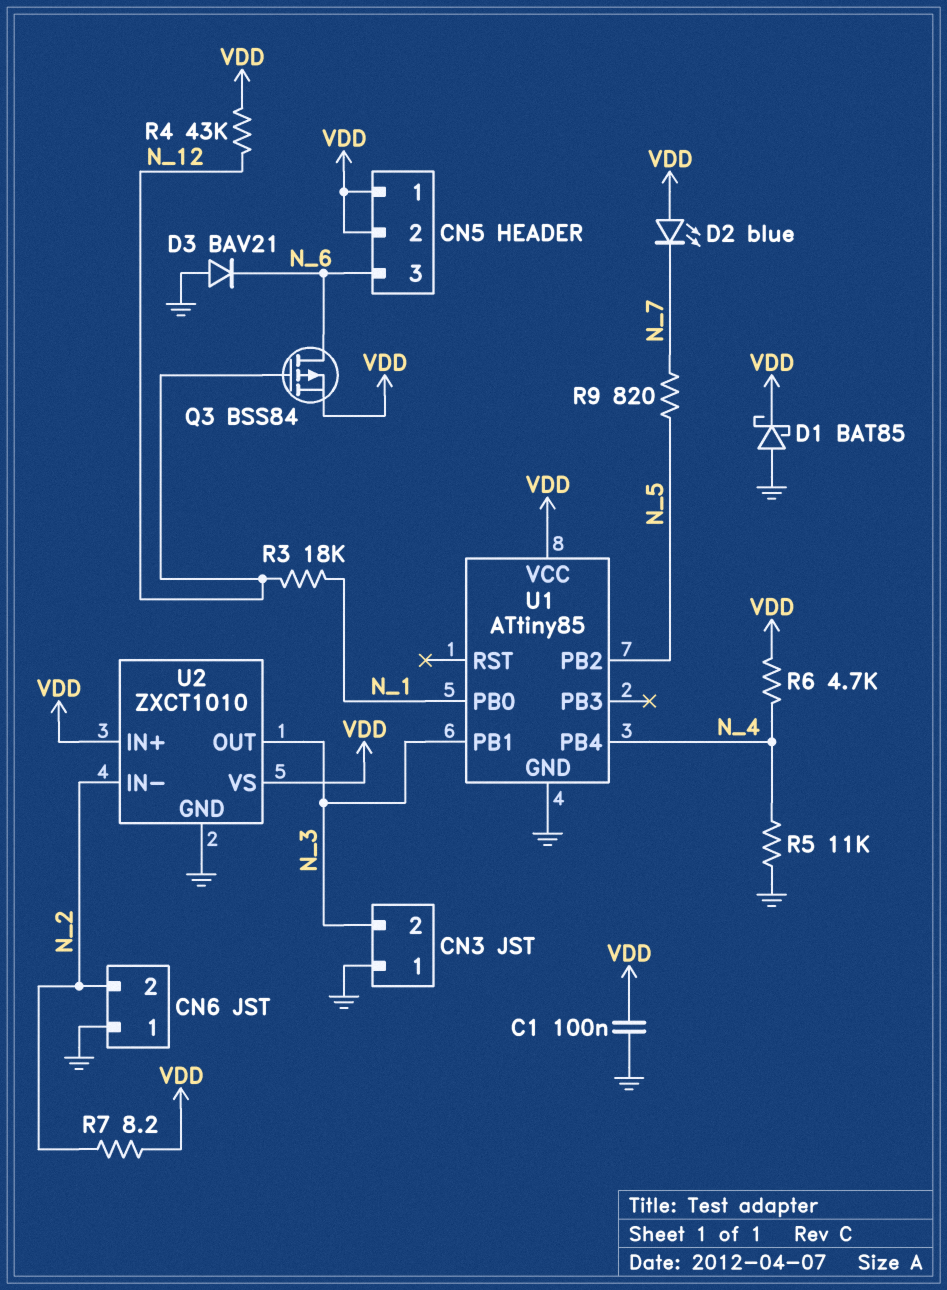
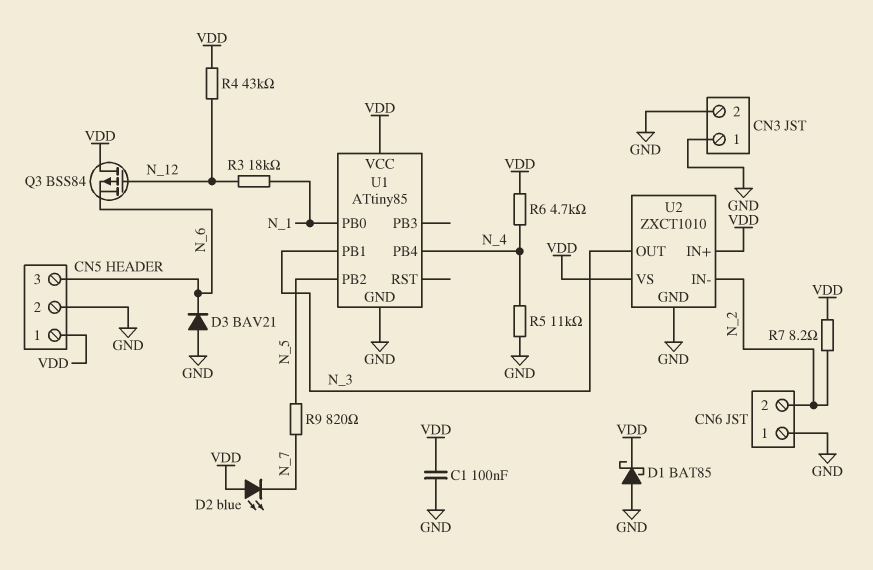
CN3 pin 2: N_3 -> GND
CN5 pin 2: VDD -> GND
Q3: PMOS BSS84 (G N_12, D N_6, S VDD) -> PMOS BSS84 (G N_12, D VDD, S N_6)

